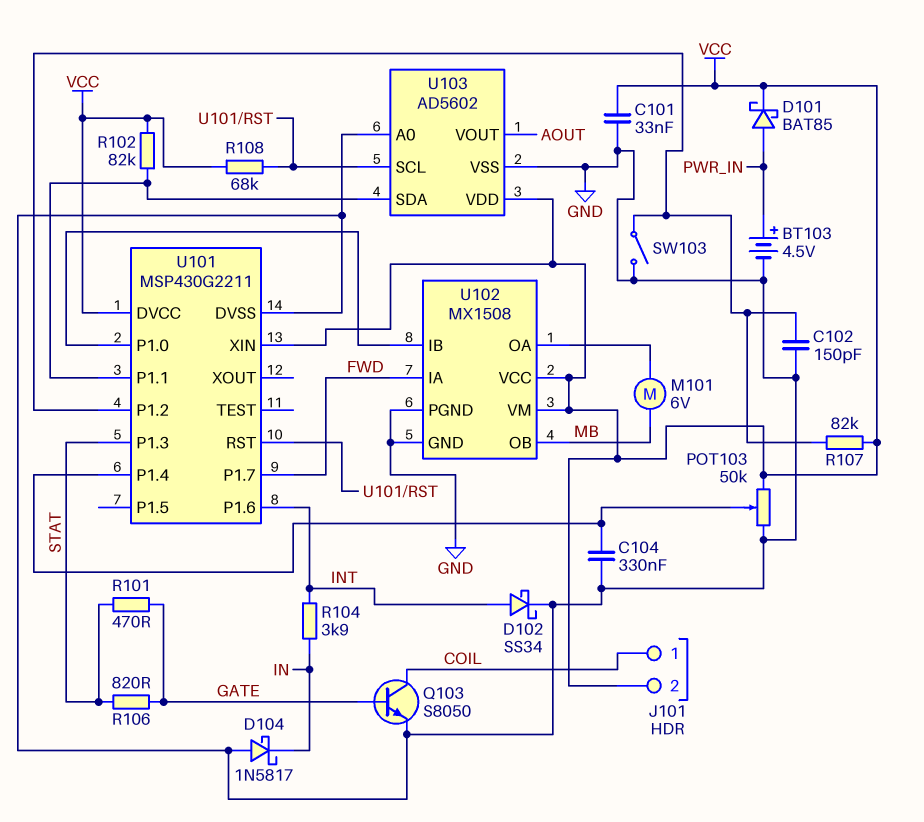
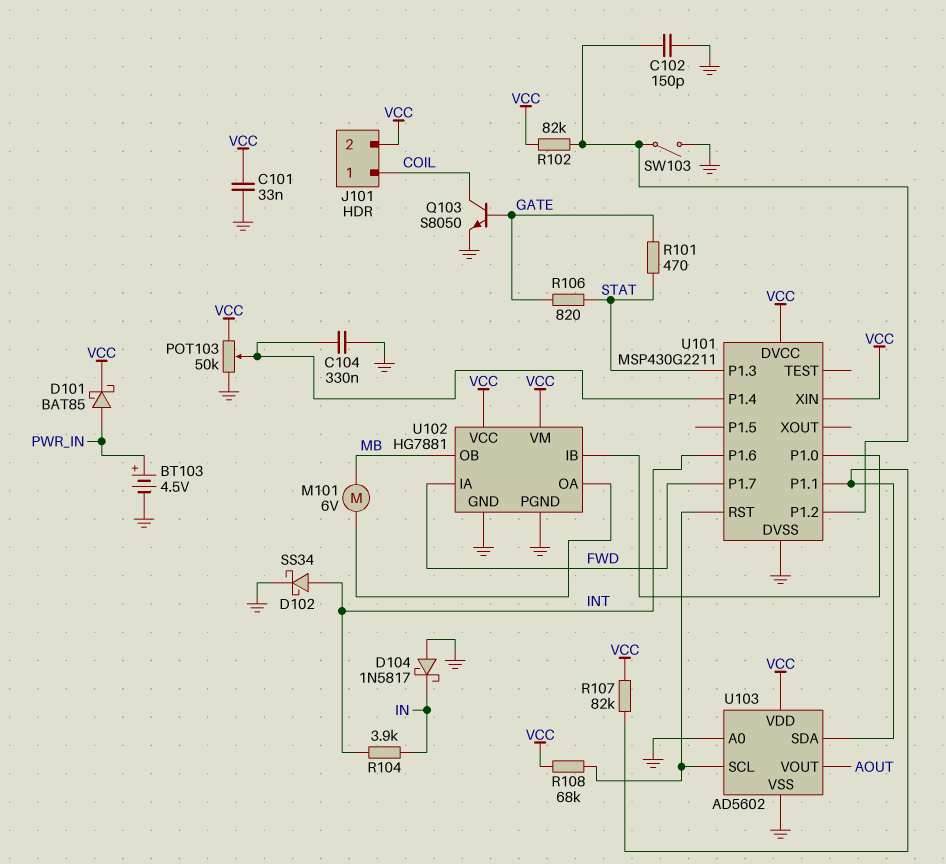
R102: 82k (U101/P1.1, VCC) -> 82k (U101/P1.2, VCC)
R107: 82k (U101/P1.2, VCC) -> 82k (U101/P1.1, VCC)
U102: MX1508 -> HG7881

